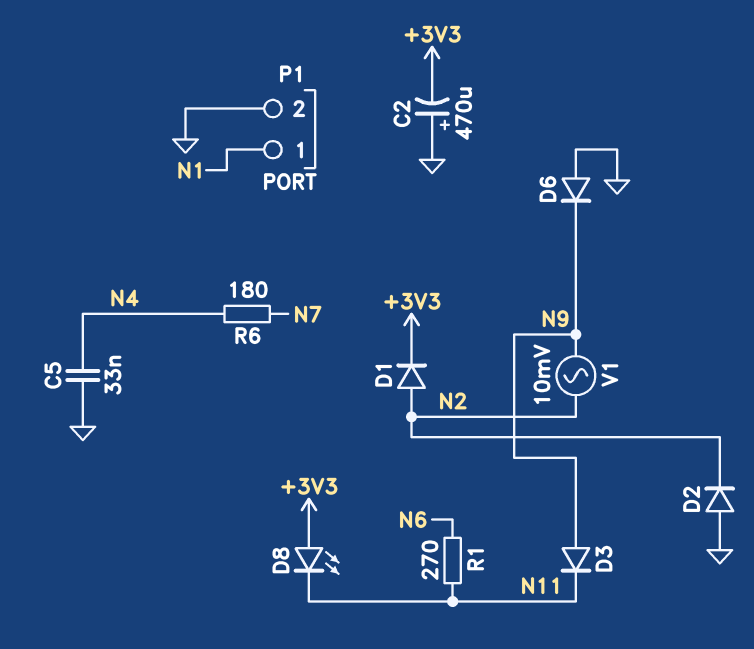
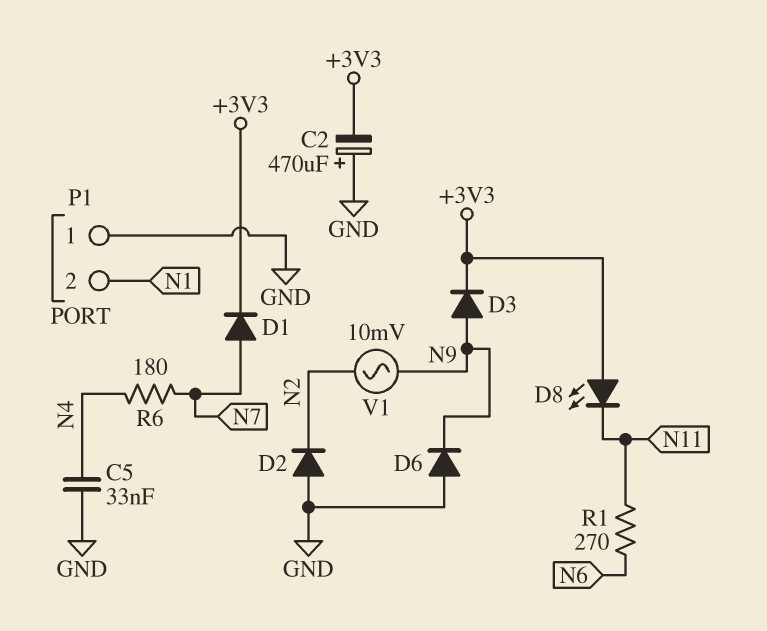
D1: diode (A N2, K +3V3) -> diode (A N7, K +3V3)
D3: diode (A N9, K N11) -> diode (A N9, K +3V3)
P1 pin 1: N1 -> GND
P1 pin 2: GND -> N1

